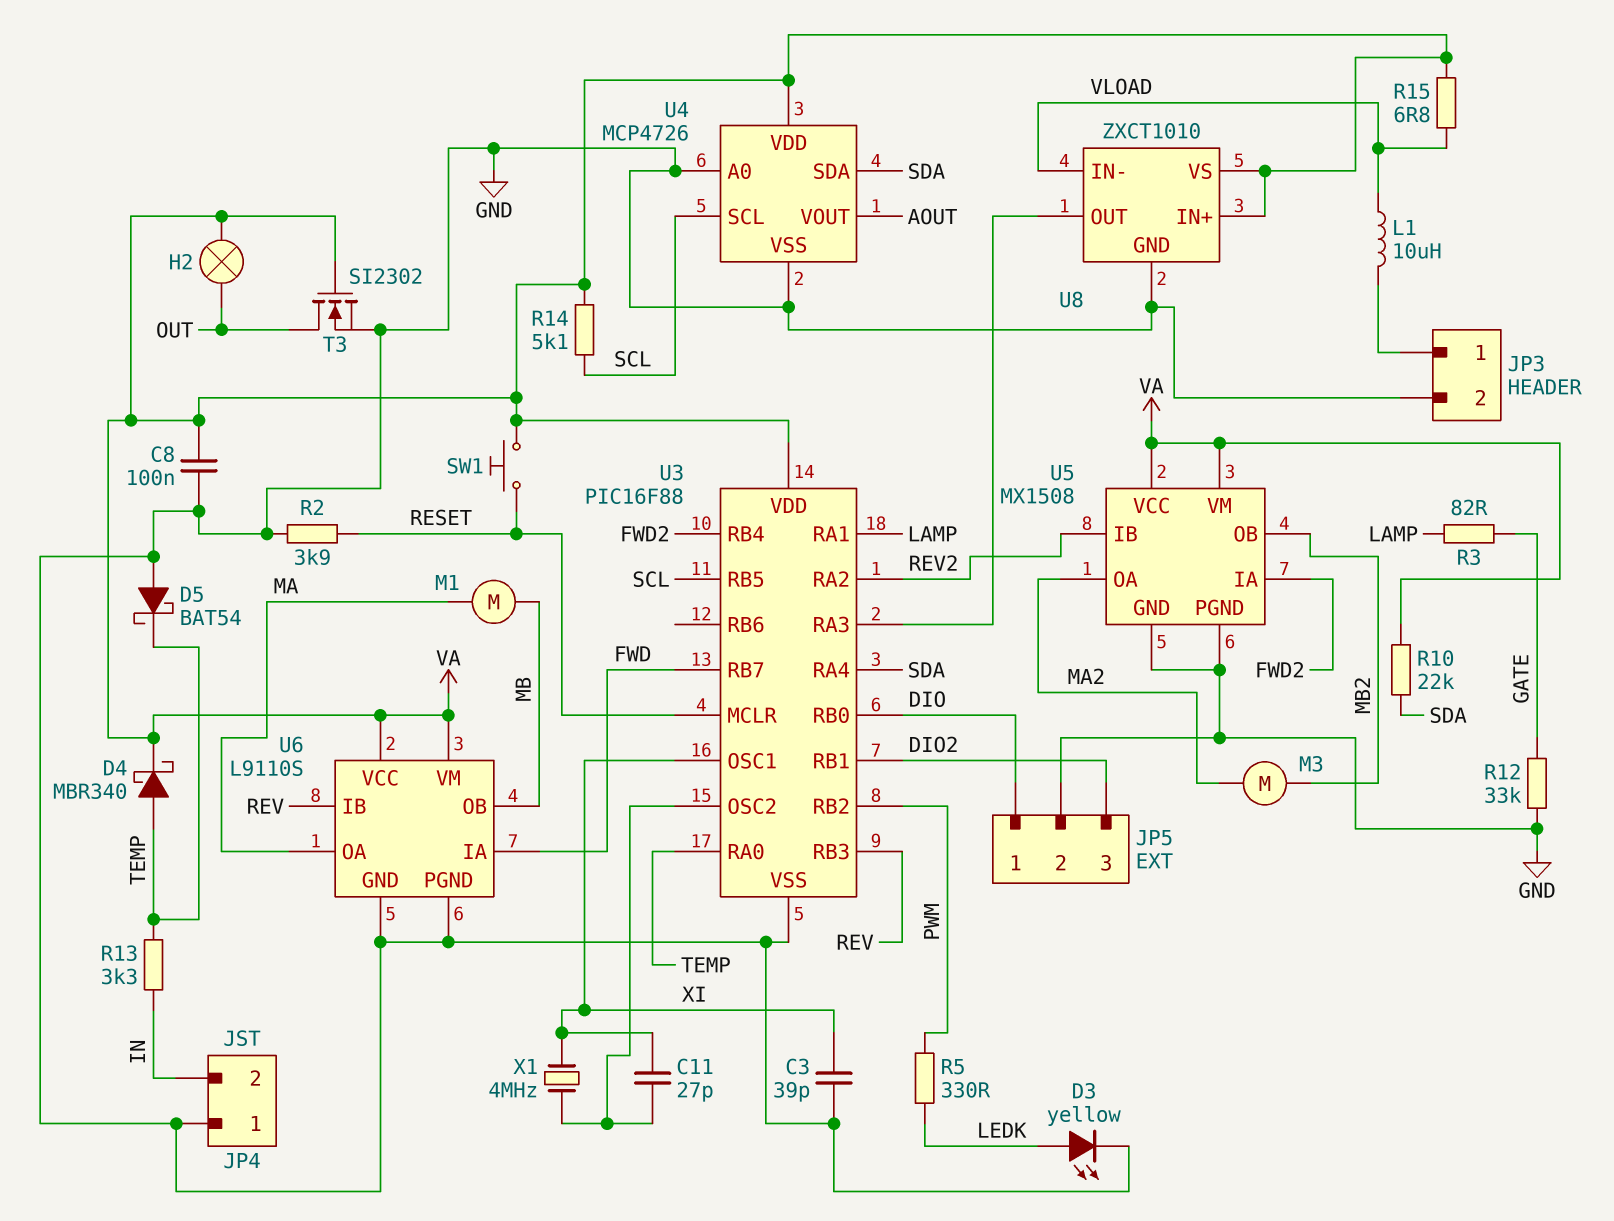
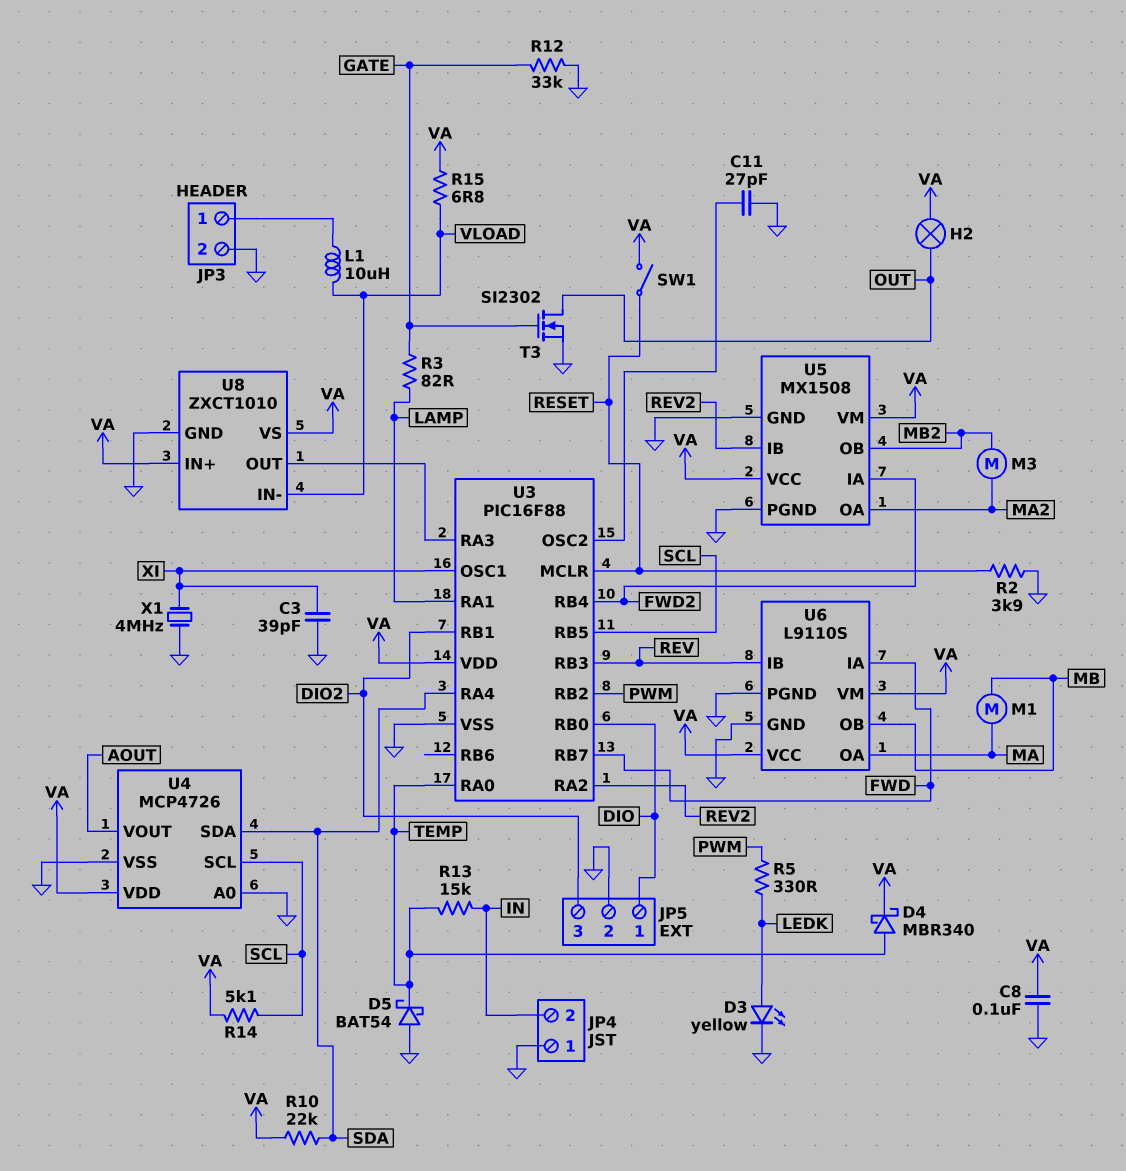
C11: 27pF (U3/OSC2, XI) -> 27pF (GND, U3/OSC2)
R13: 3.3k (IN, TEMP) -> 15k (IN, TEMP)
SW1: button (RESET, VA) -> switch (RESET, VA)
T3: NMOS SI2302 (G VA, D OUT, S GND) -> NMOS SI2302 (G GATE, D OUT, S GND)
X1: 4MHz (U3/OSC2, XI) -> 4MHz (GND, XI)

